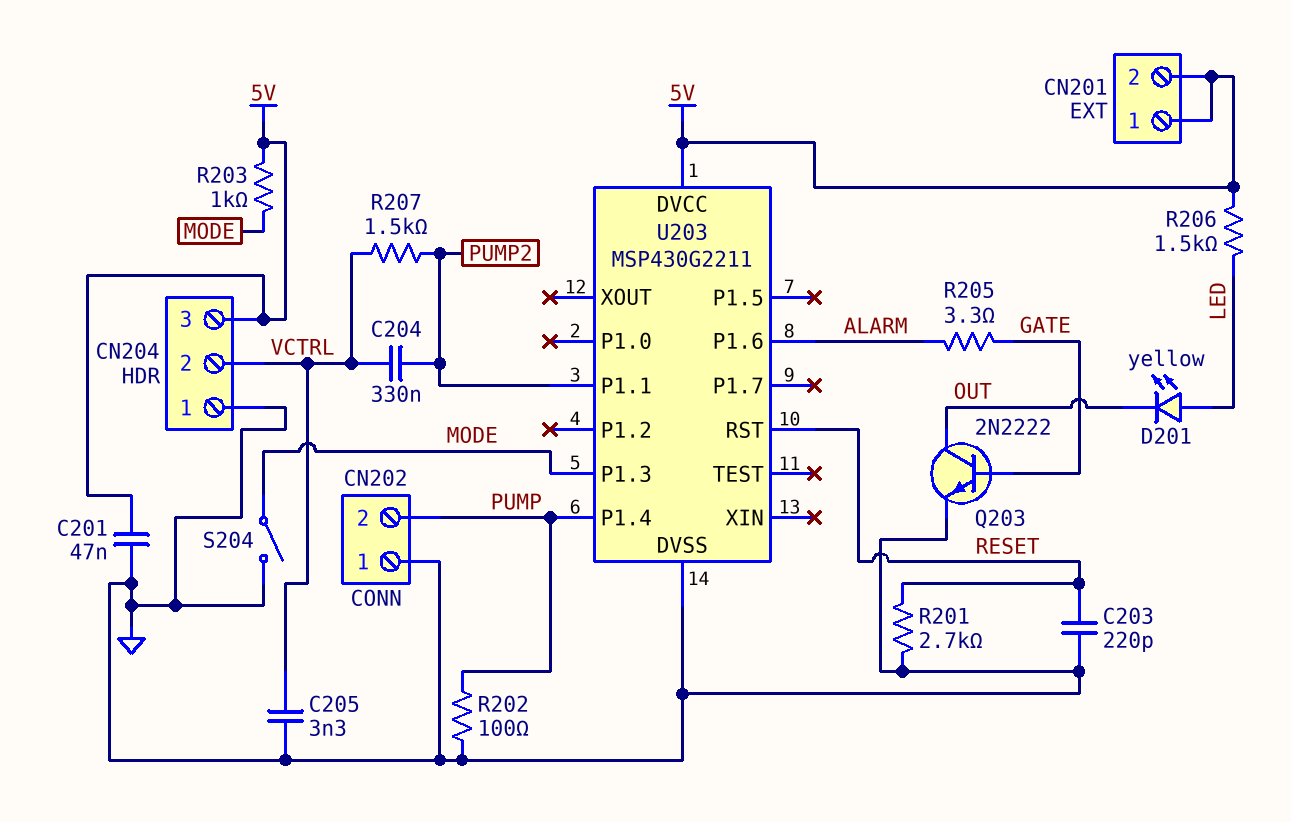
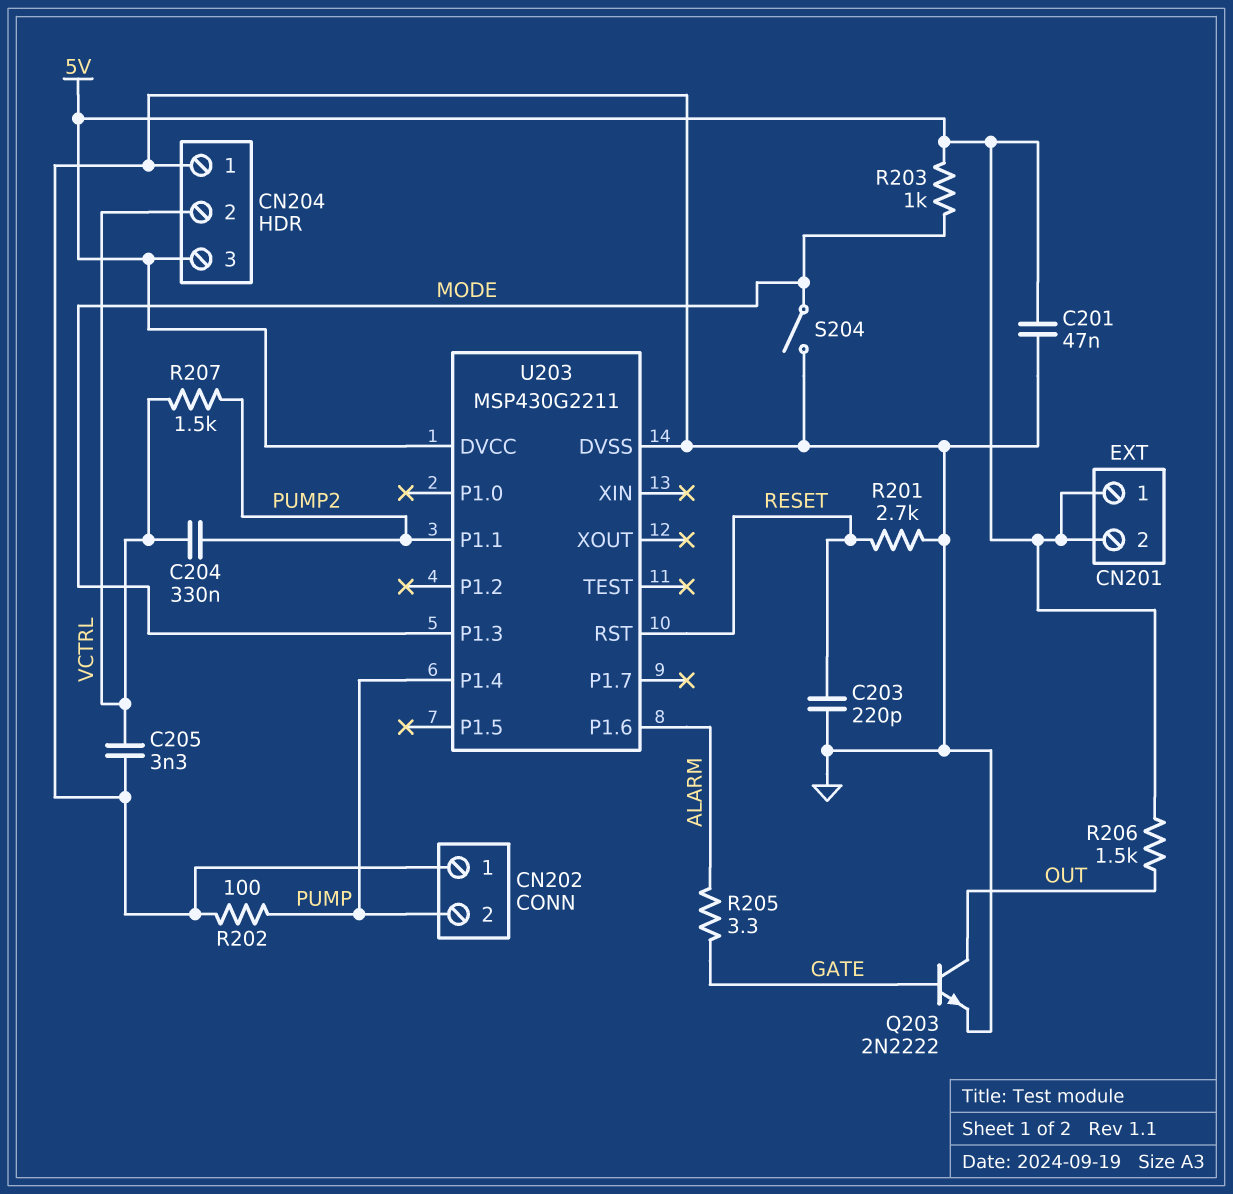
D201: LED yellow (A LED, K OUT) -> none
R206: 1.5k (5V, LED) -> 1.5k (5V, OUT)

